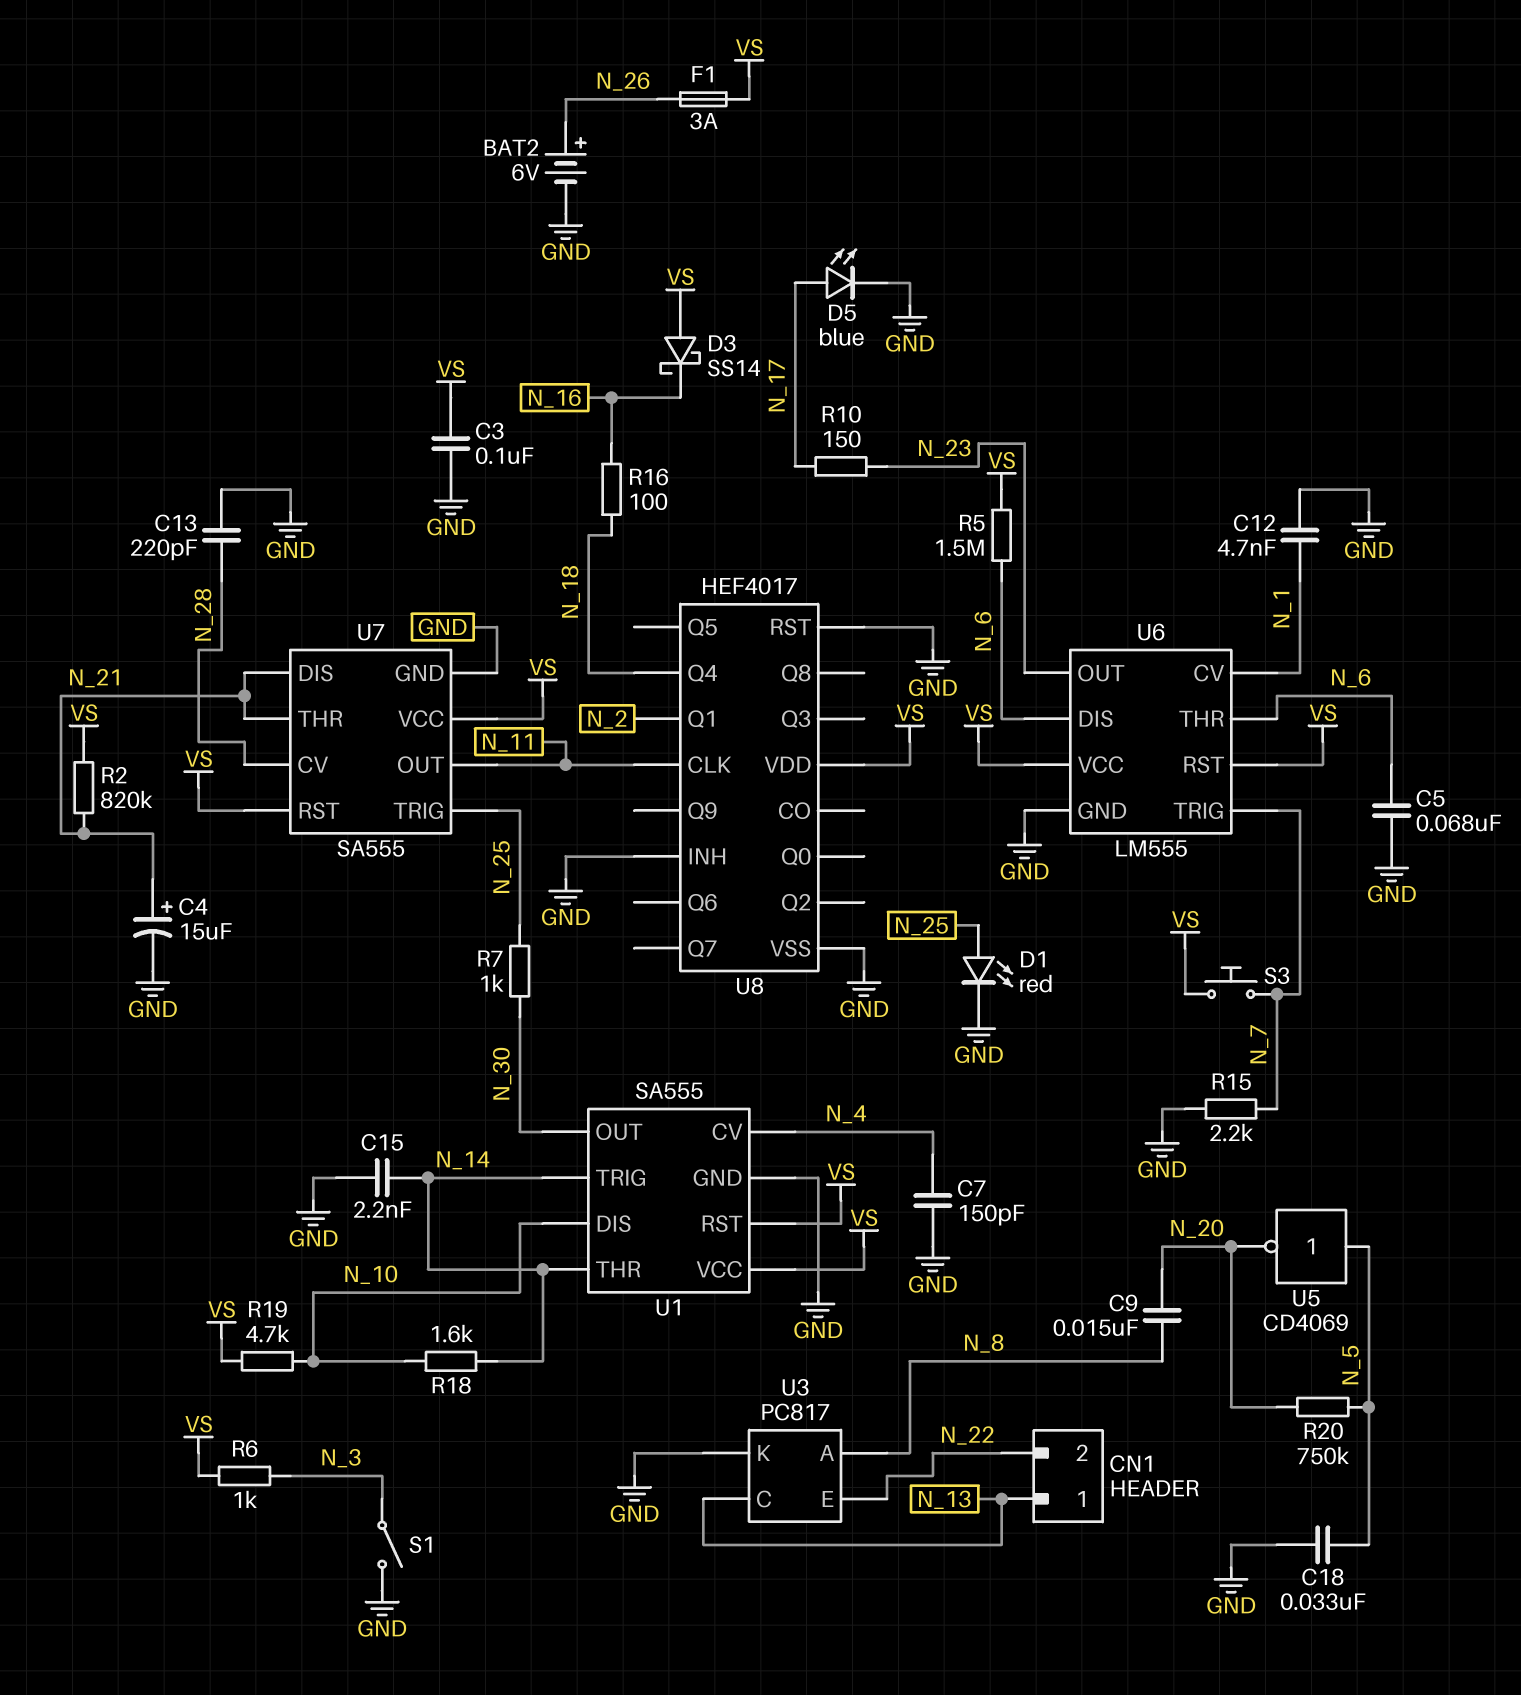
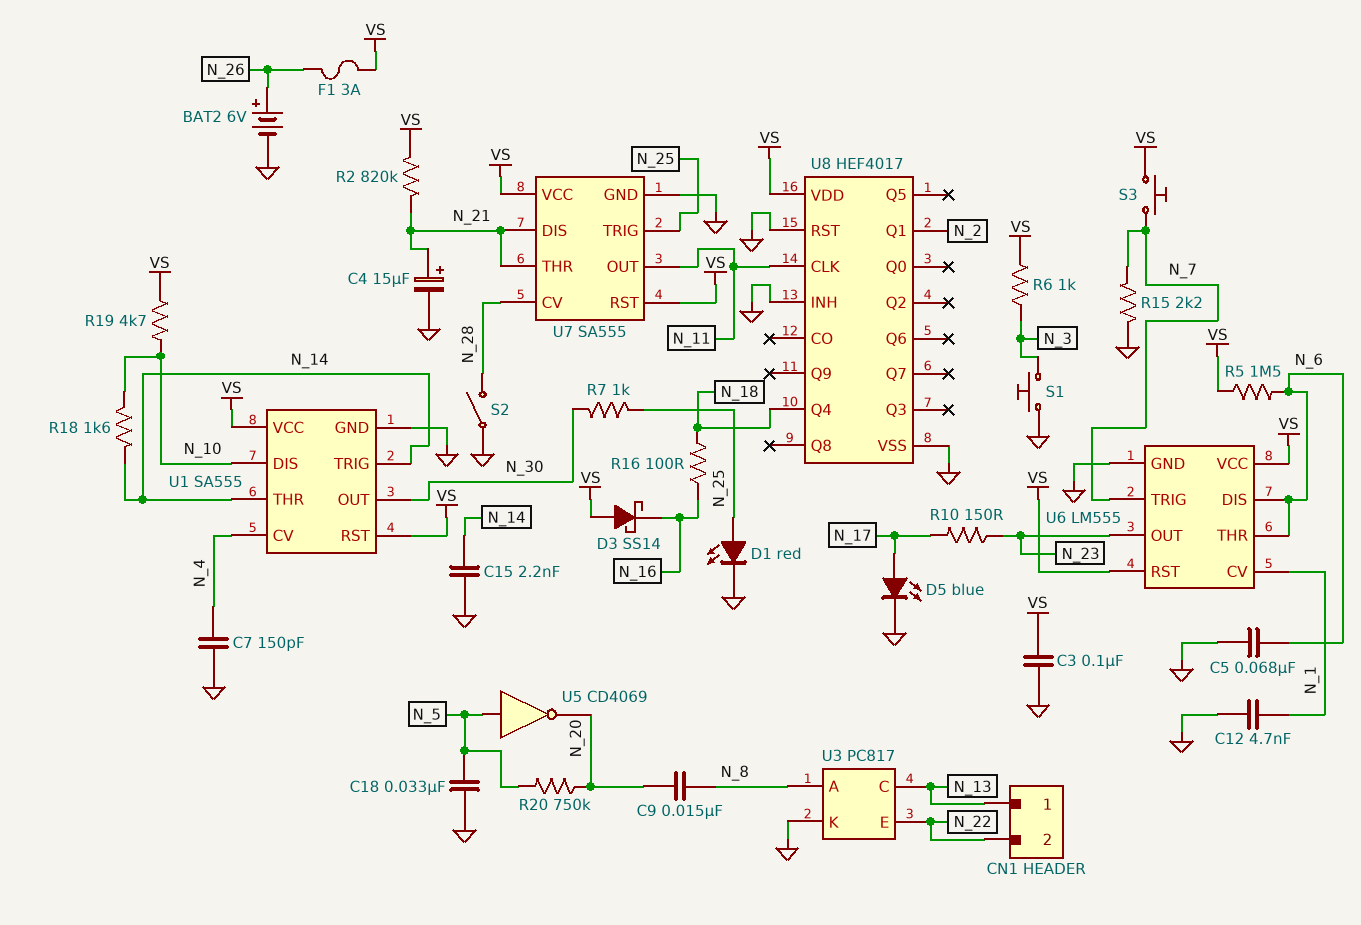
C13: 220pF (GND, N_28) -> none
S1: switch (GND, N_3) -> button (GND, N_3)
S2: none -> switch (GND, N_28)

